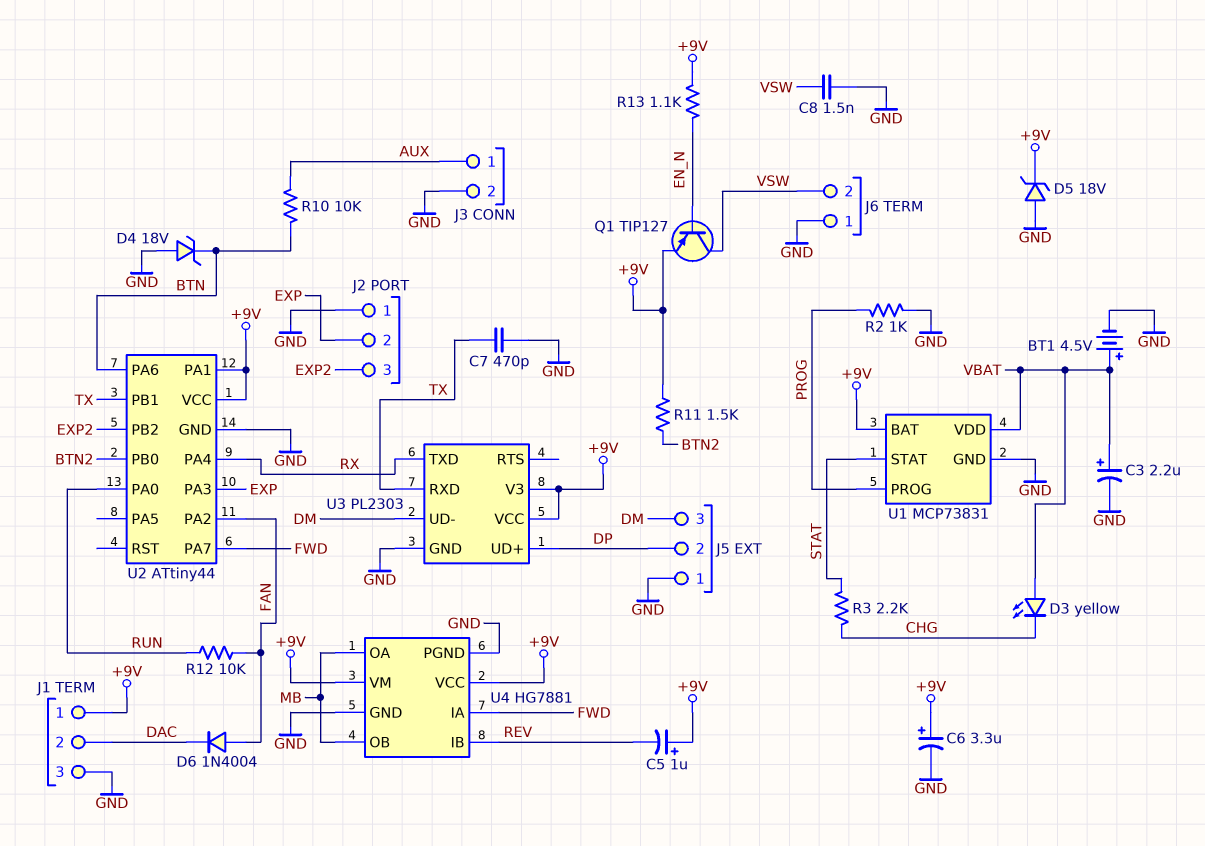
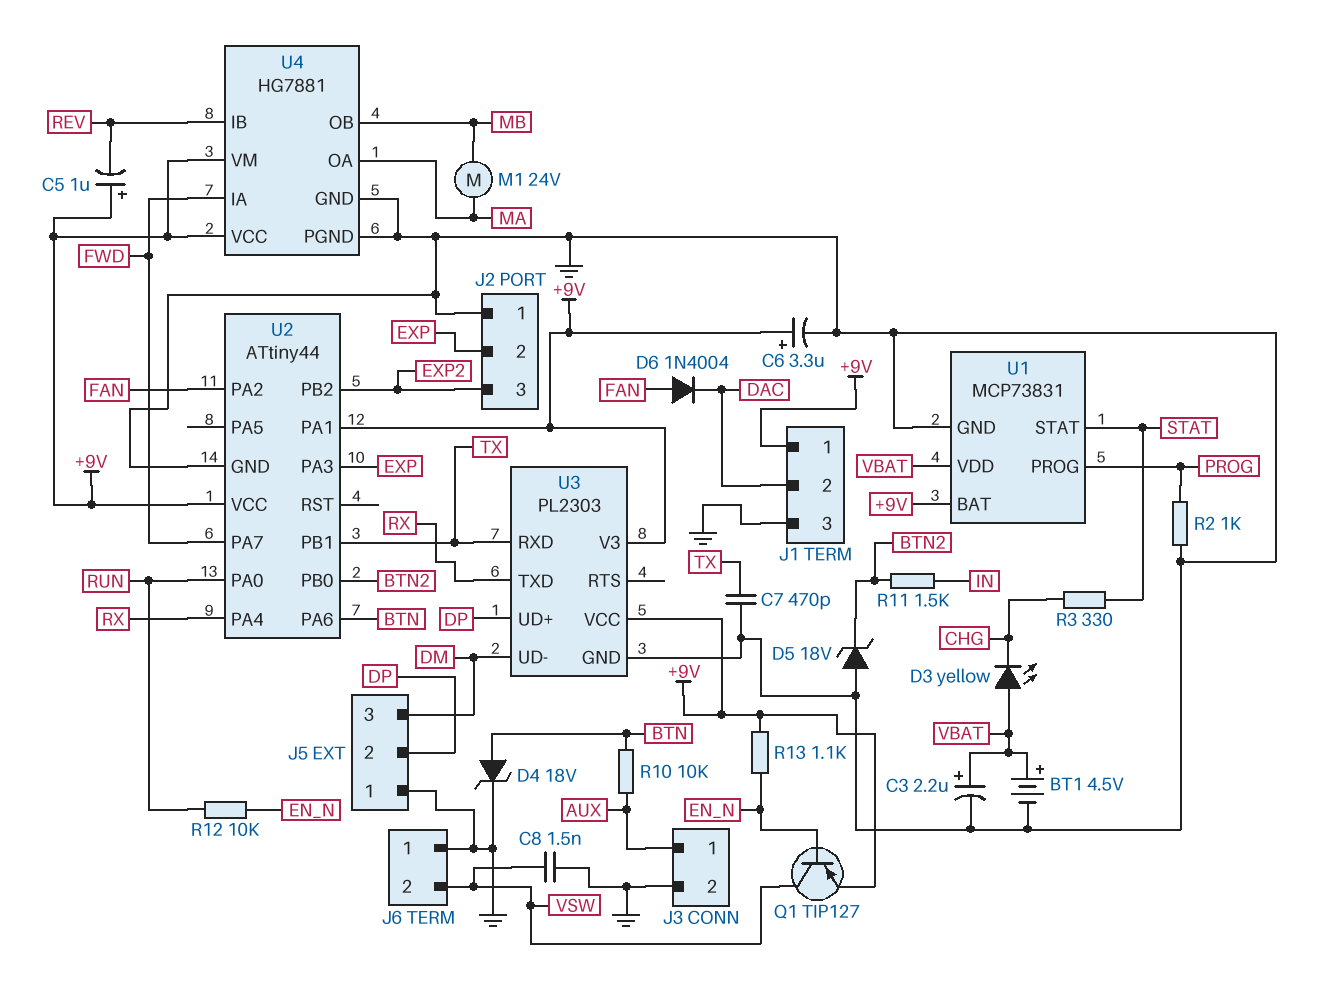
D4: zener 18V (A GND, K BTN) -> zener 18V (A BTN, K GND)
D5: zener 18V (A GND, K +9V) -> zener 18V (A GND, K BTN2)
M1: none -> motor 24V (MA, MB)
R3: 2.2k (CHG, STAT) -> 330 (CHG, STAT)
R11: 1.5k (+9V, BTN2) -> 1.5k (BTN2, IN)
R12: 10k (FAN, RUN) -> 10k (EN_N, RUN)
U4 pin OA: MB -> MA

